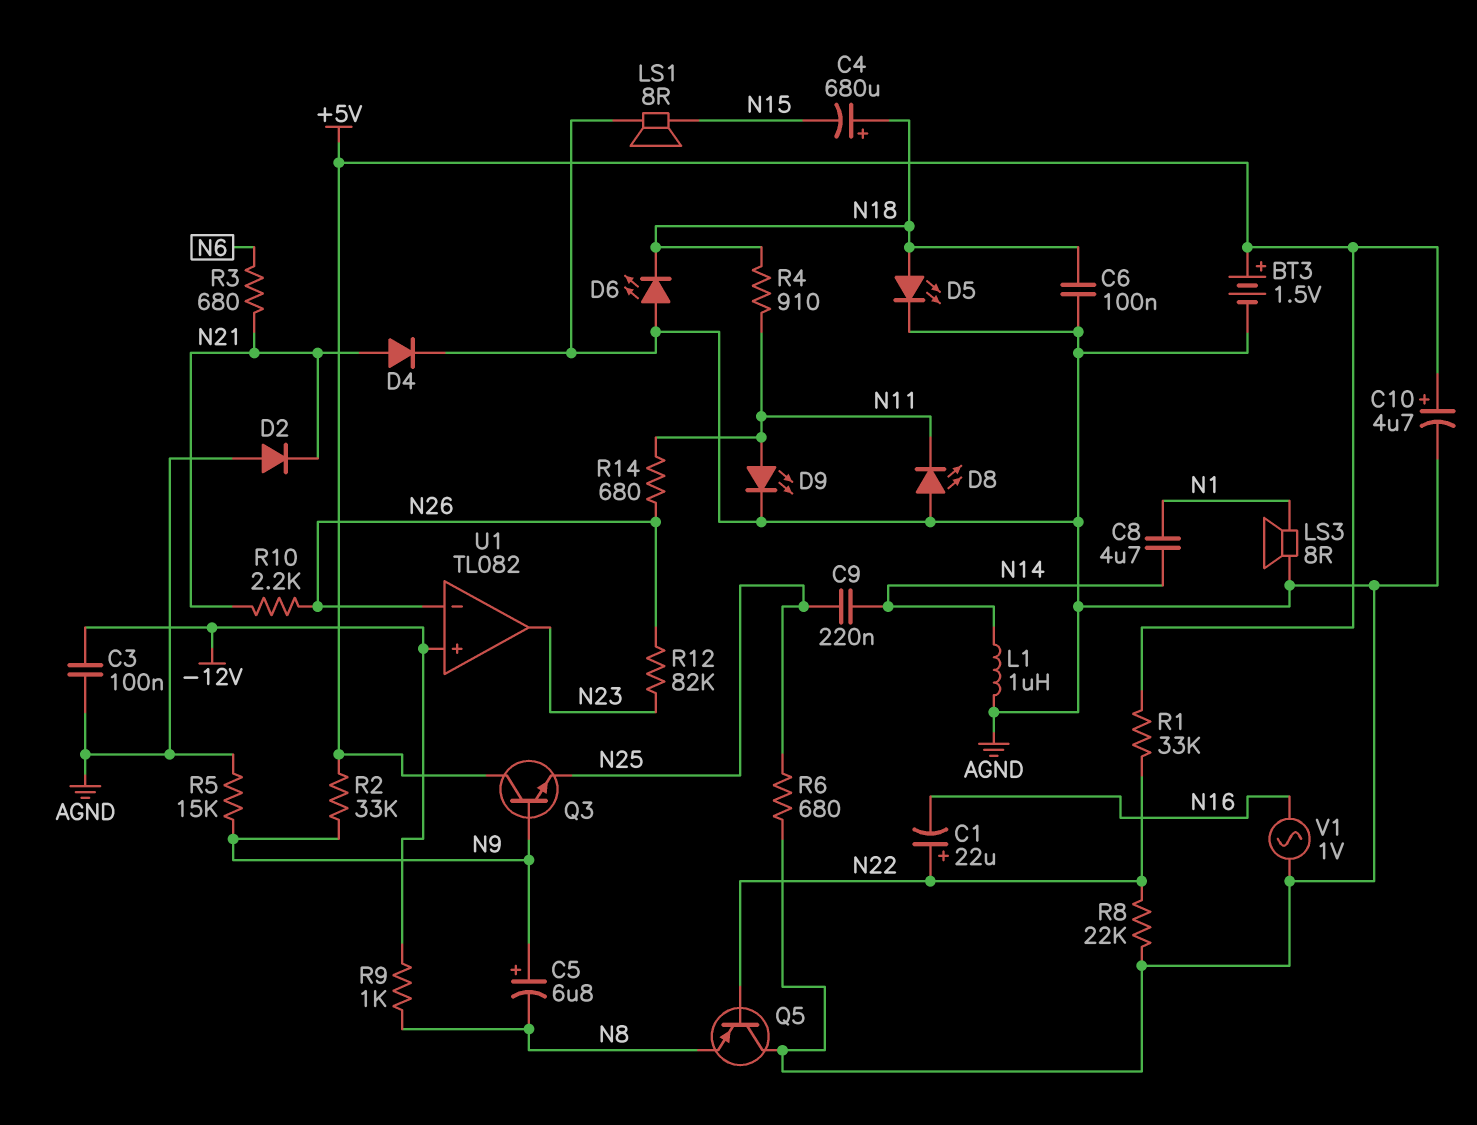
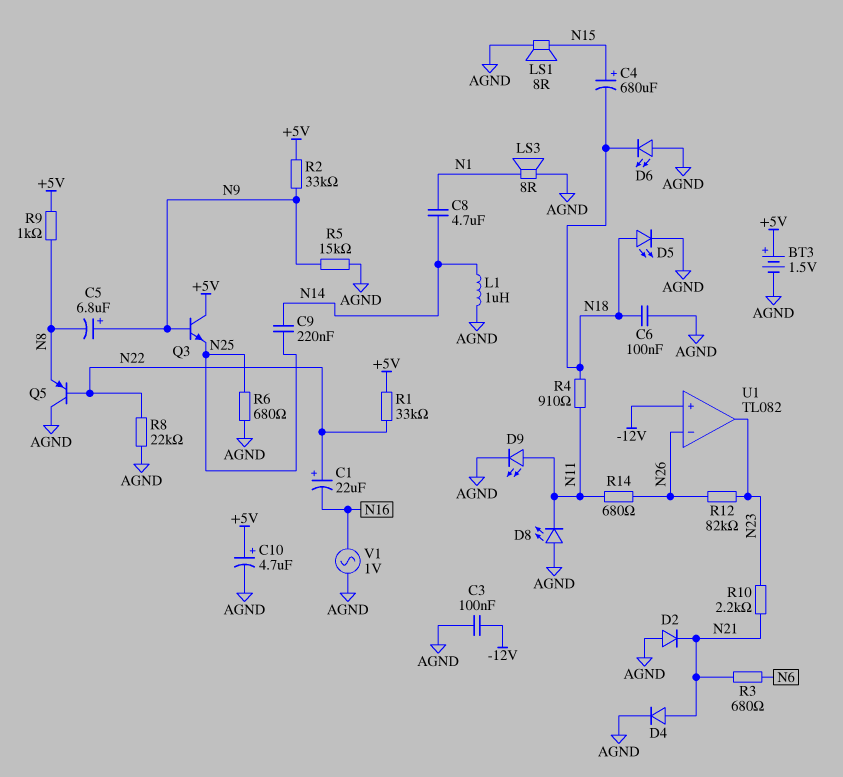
C4: 680uF (plus N18, minus N15) -> 680uF (plus N15, minus N18)
R9: 1k (-12V, N8) -> 1k (+5V, N8)
R10: 2.2k (N21, N26) -> 2.2k (N21, N23)

